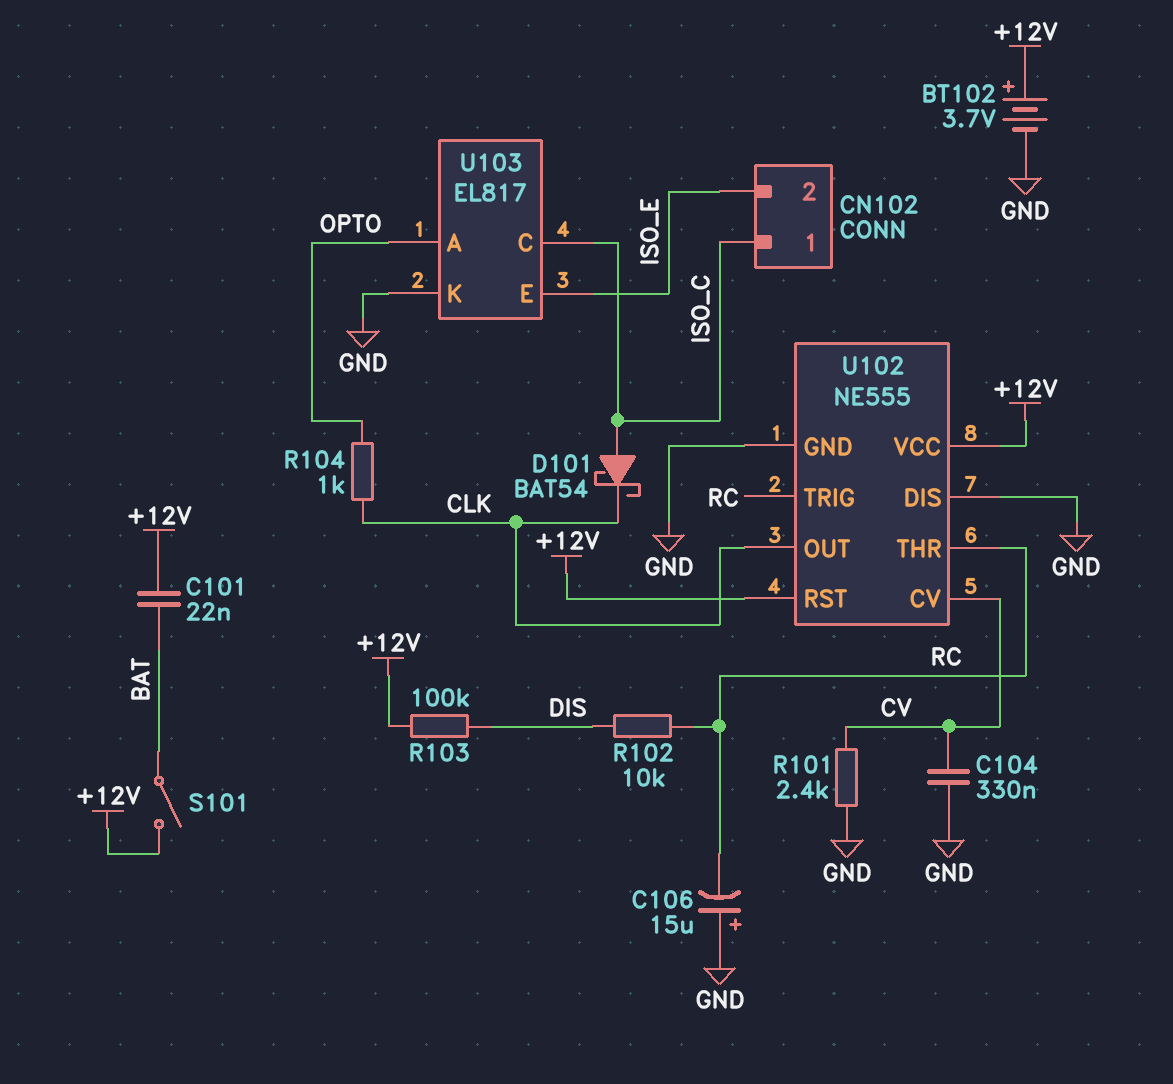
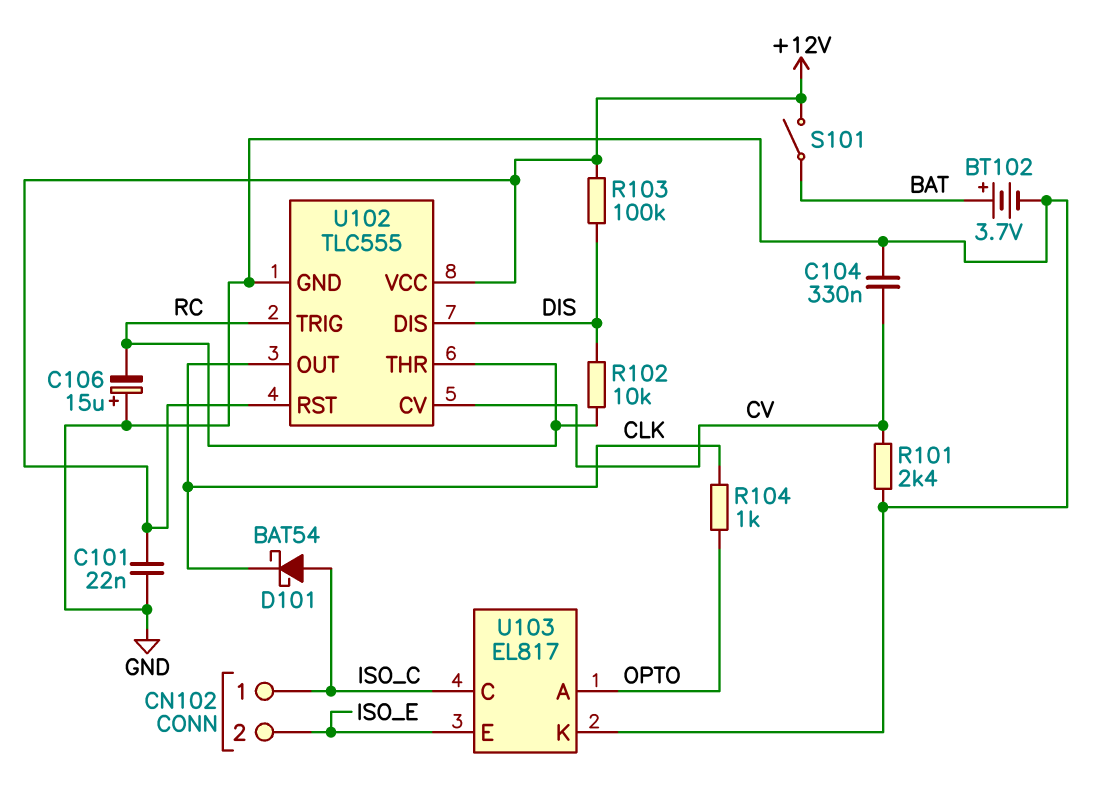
BT102: 3.7V (plus +12V, minus GND) -> 3.7V (plus BAT, minus GND)
C101: 22nF (+12V, BAT) -> 22nF (+12V, GND)
U102: NE555 -> TLC555
U102 pin DIS: GND -> DIS

